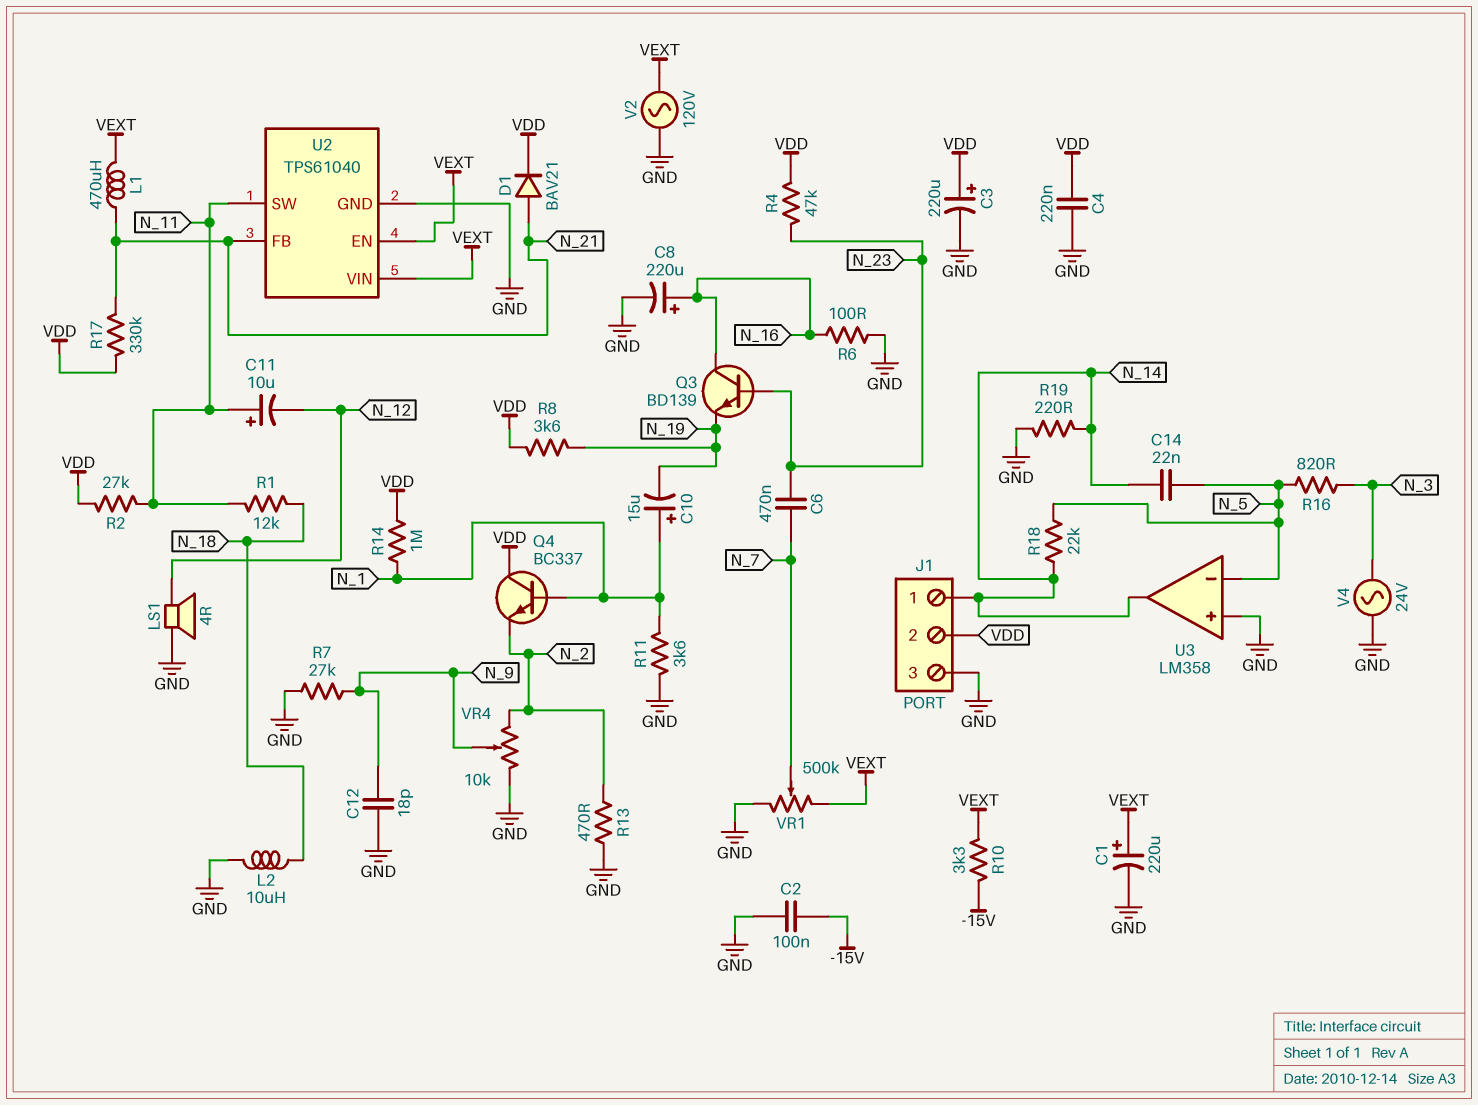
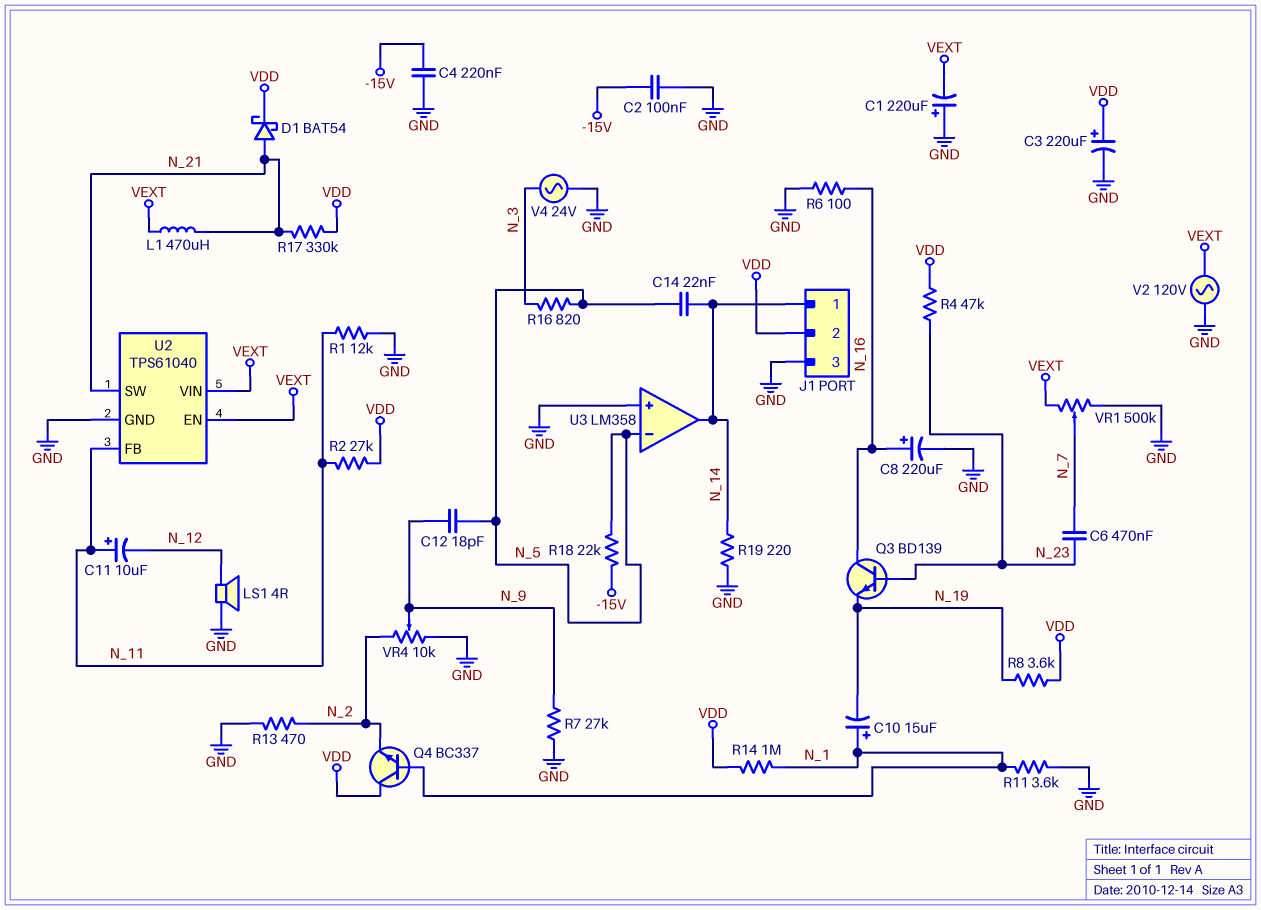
C1: 220uF (plus VEXT, minus GND) -> 220uF (plus GND, minus VEXT)
C4: 220nF (GND, VDD) -> 220nF (-15V, GND)
C12: 18pF (GND, N_9) -> 18pF (N_5, N_9)
D1: diode BAV21 (A N_21, K VDD) -> schottky BAT54 (A N_21, K VDD)
L2: 10uH (GND, N_18) -> none
R1: 12k (N_11, N_18) -> 12k (GND, N_11)
R10: 3.3k (-15V, VEXT) -> none
R18: 22k (N_5, N_14) -> 22k (-15V, N_5)
U2 pin FB: N_21 -> N_11
U2 pin SW: N_11 -> N_21

